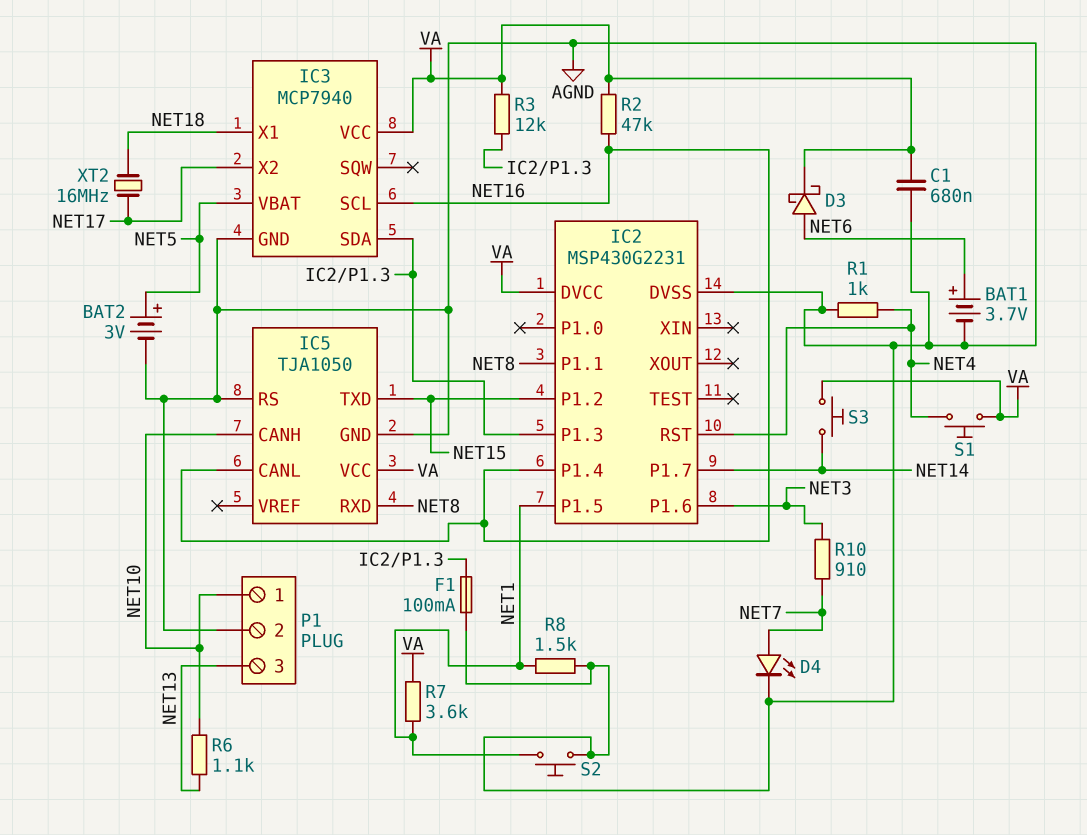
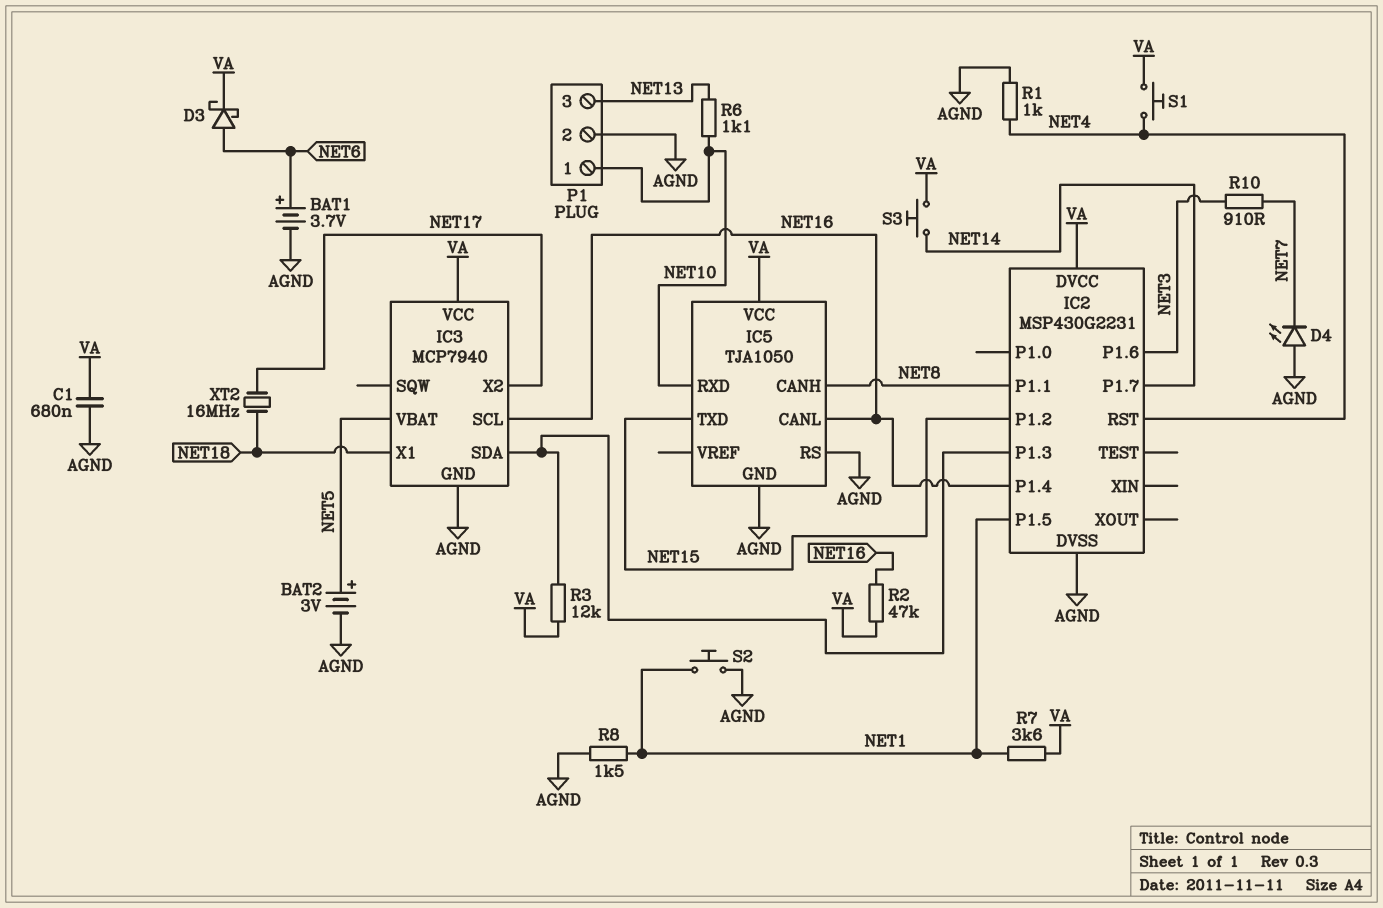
D4: LED (A NET7, K AGND) -> LED (A AGND, K NET7)
F1: 100mA (AGND, IC2/P1.3) -> none
IC5 pin CANH: NET10 -> NET8
IC5 pin RXD: NET8 -> NET10

